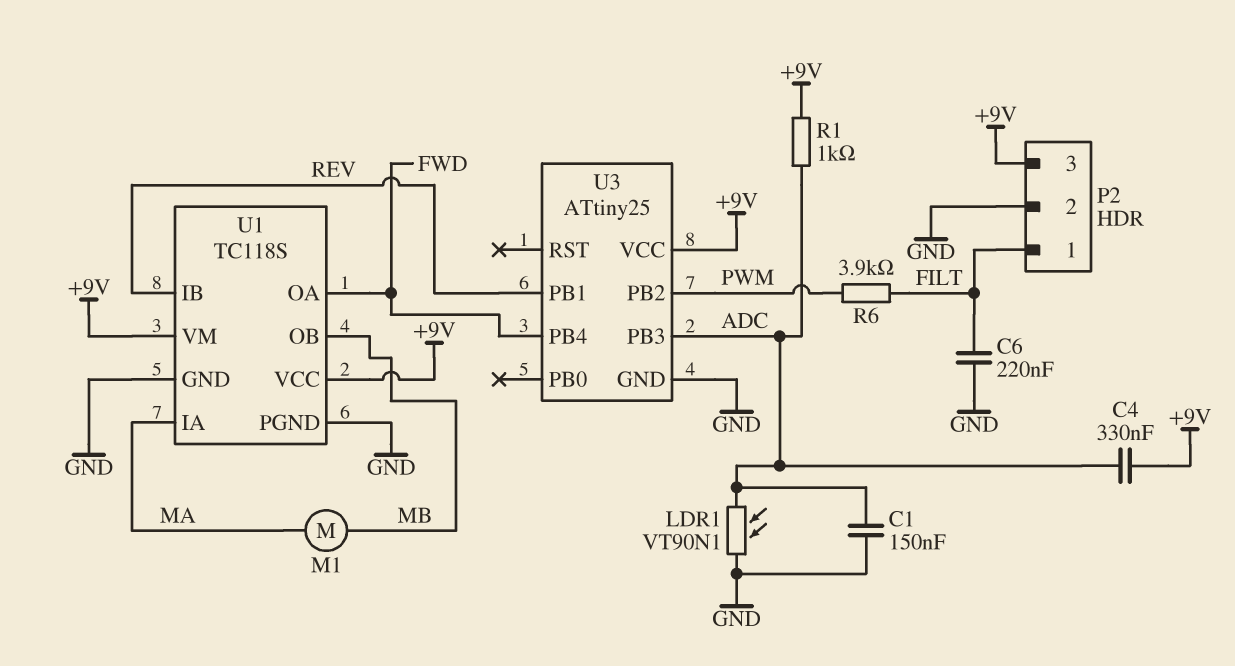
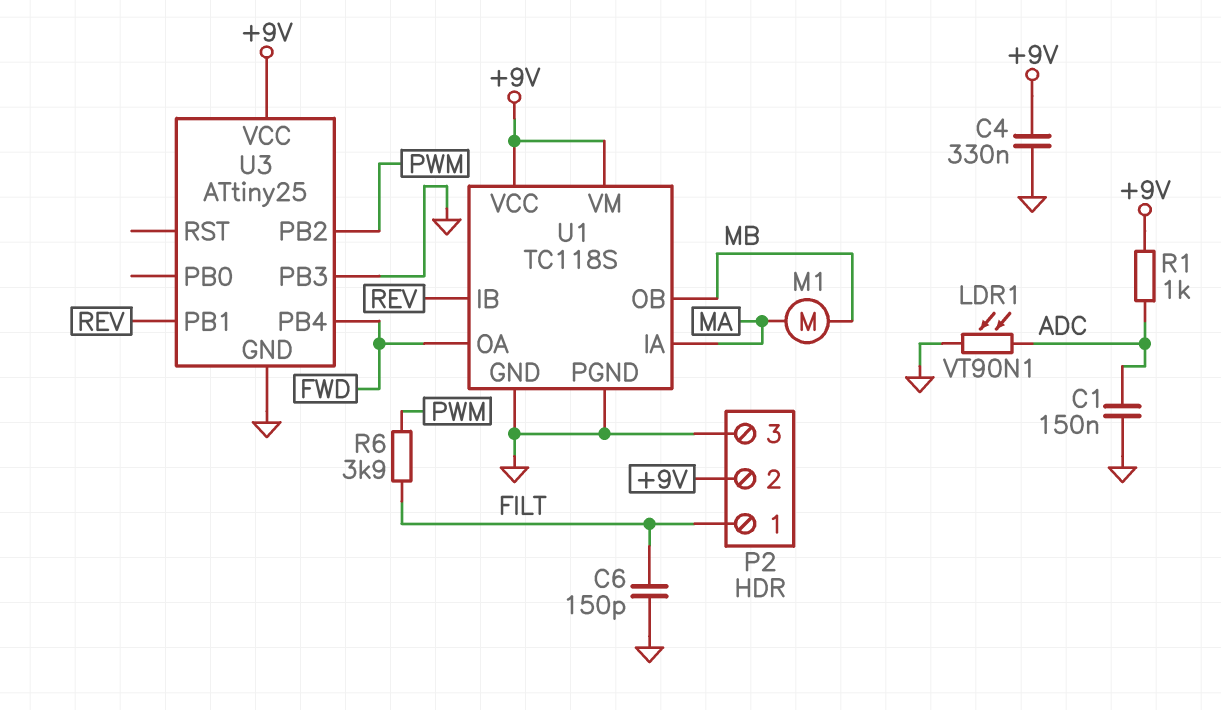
C4: 330nF (+9V, ADC) -> 330nF (+9V, GND)
C6: 220nF (FILT, GND) -> 150pF (FILT, GND)
P2 pin 2: GND -> +9V
P2 pin 3: +9V -> GND
U3 pin PB3: ADC -> GND

